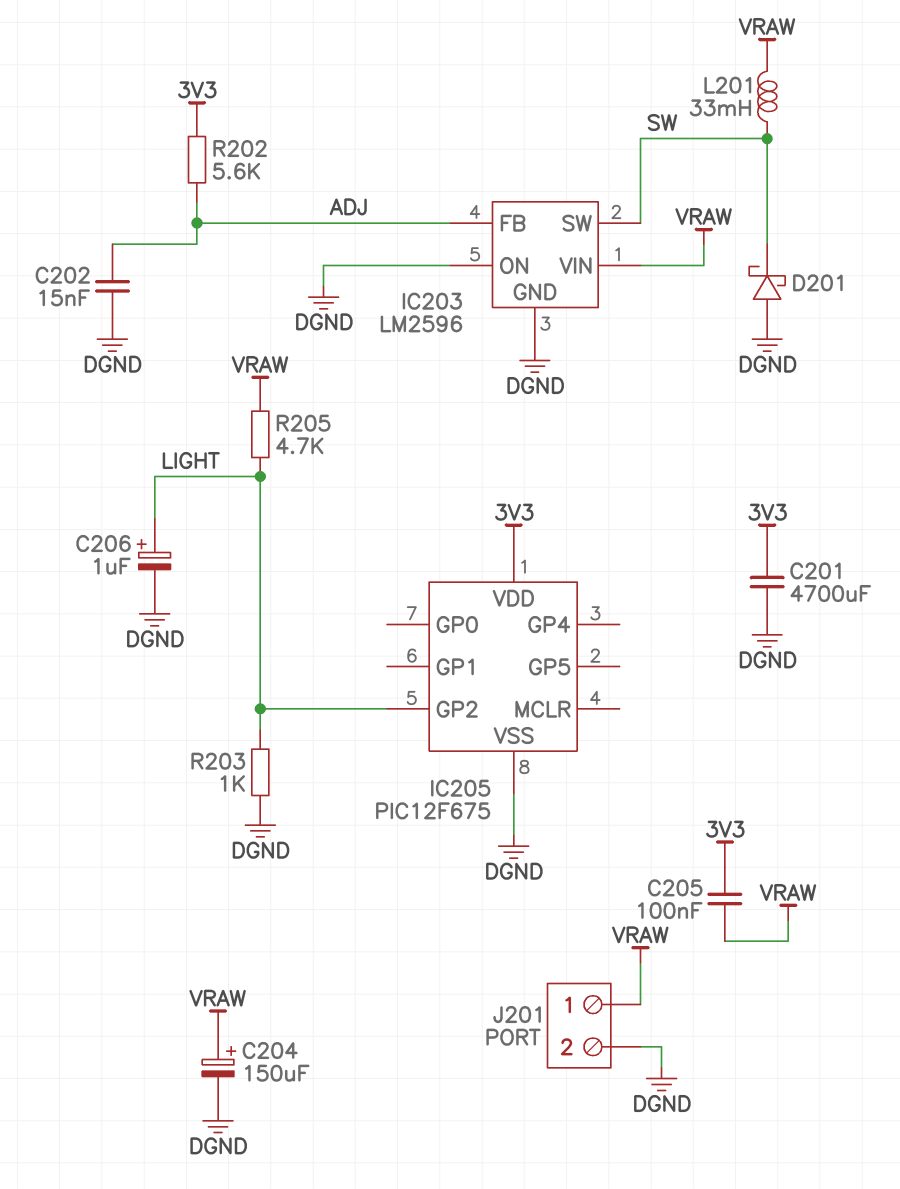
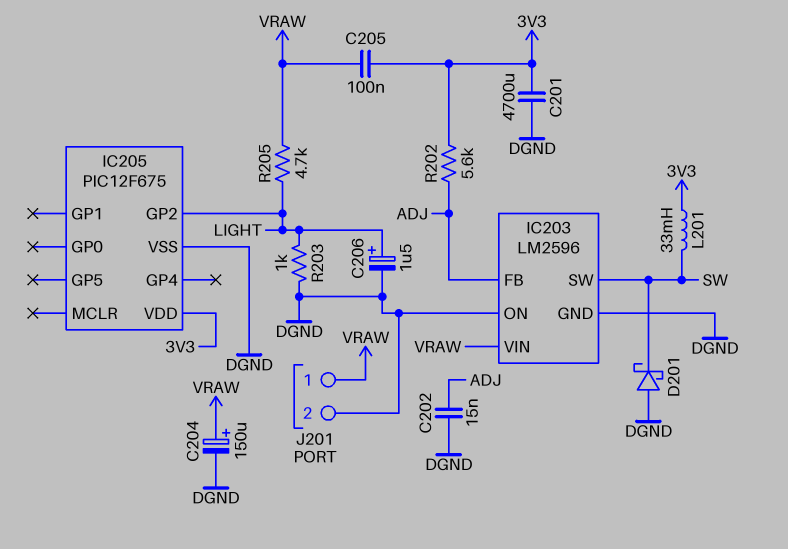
C206: 1uF (plus LIGHT, minus DGND) -> 1.5uF (plus LIGHT, minus DGND)
L201: 33mH (SW, VRAW) -> 33mH (3V3, SW)

